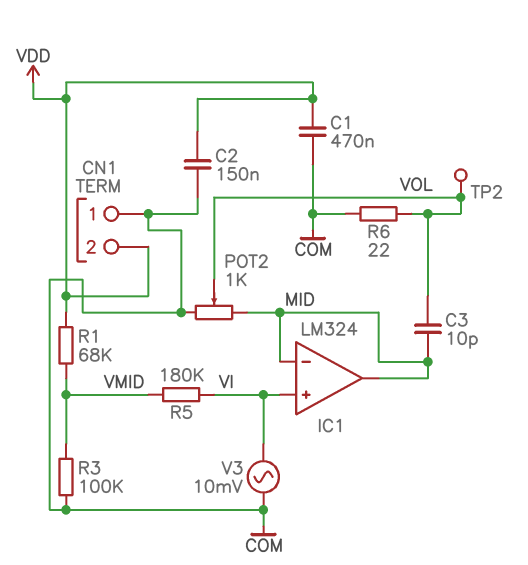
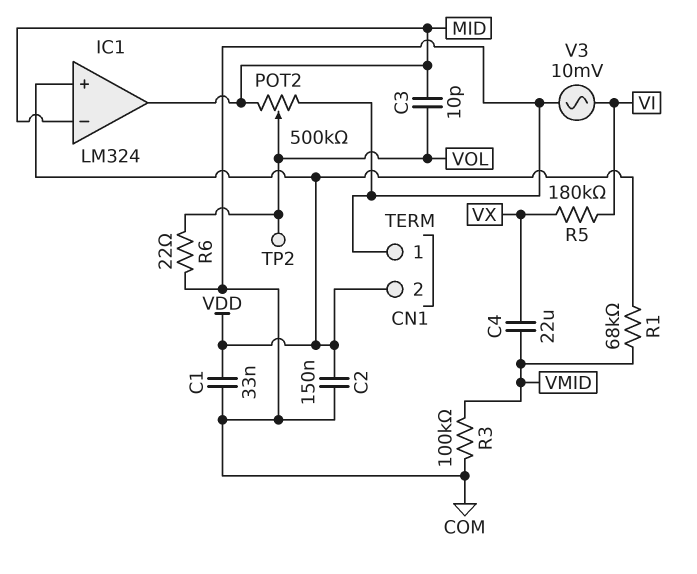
C1: 470nF (COM, VDD) -> 33nF (COM, VDD)
C4: none -> 22uF (VMID, VX)
IC1 pin in+: VI -> VDD
POT2: 1k (COM, MID, wiper VOL) -> 500k (COM, MID, wiper VOL)
R5: 180k (VI, VMID) -> 180k (VI, VX)

